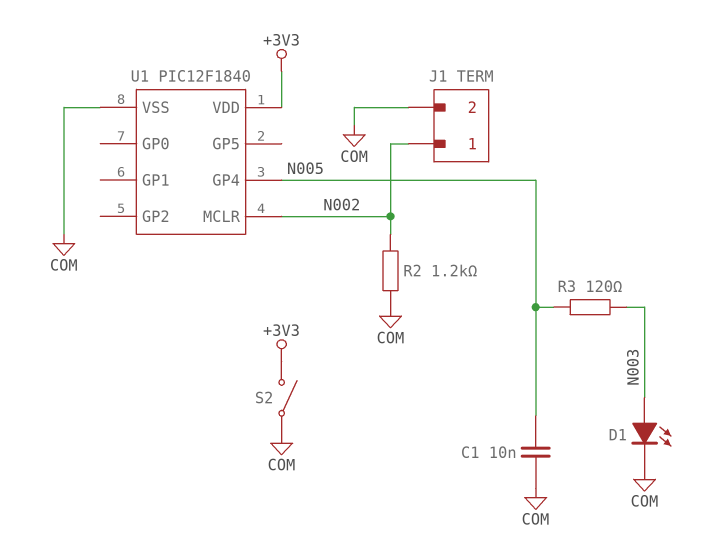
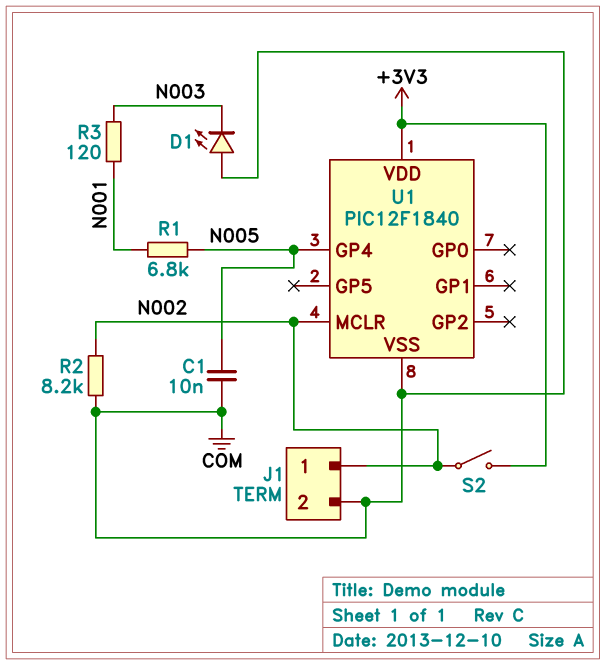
D1: LED (A N003, K COM) -> LED (A COM, K N003)
R1: none -> 6.8k (N001, N005)
R2: 1.2k (COM, N002) -> 8.2k (COM, N002)
R3: 120 (N003, N005) -> 120 (N001, N003)
S2: switch (+3V3, COM) -> switch (+3V3, N002)

